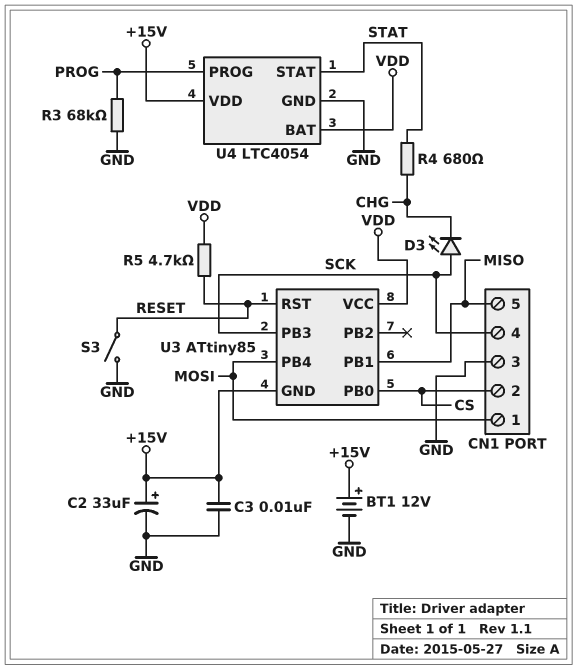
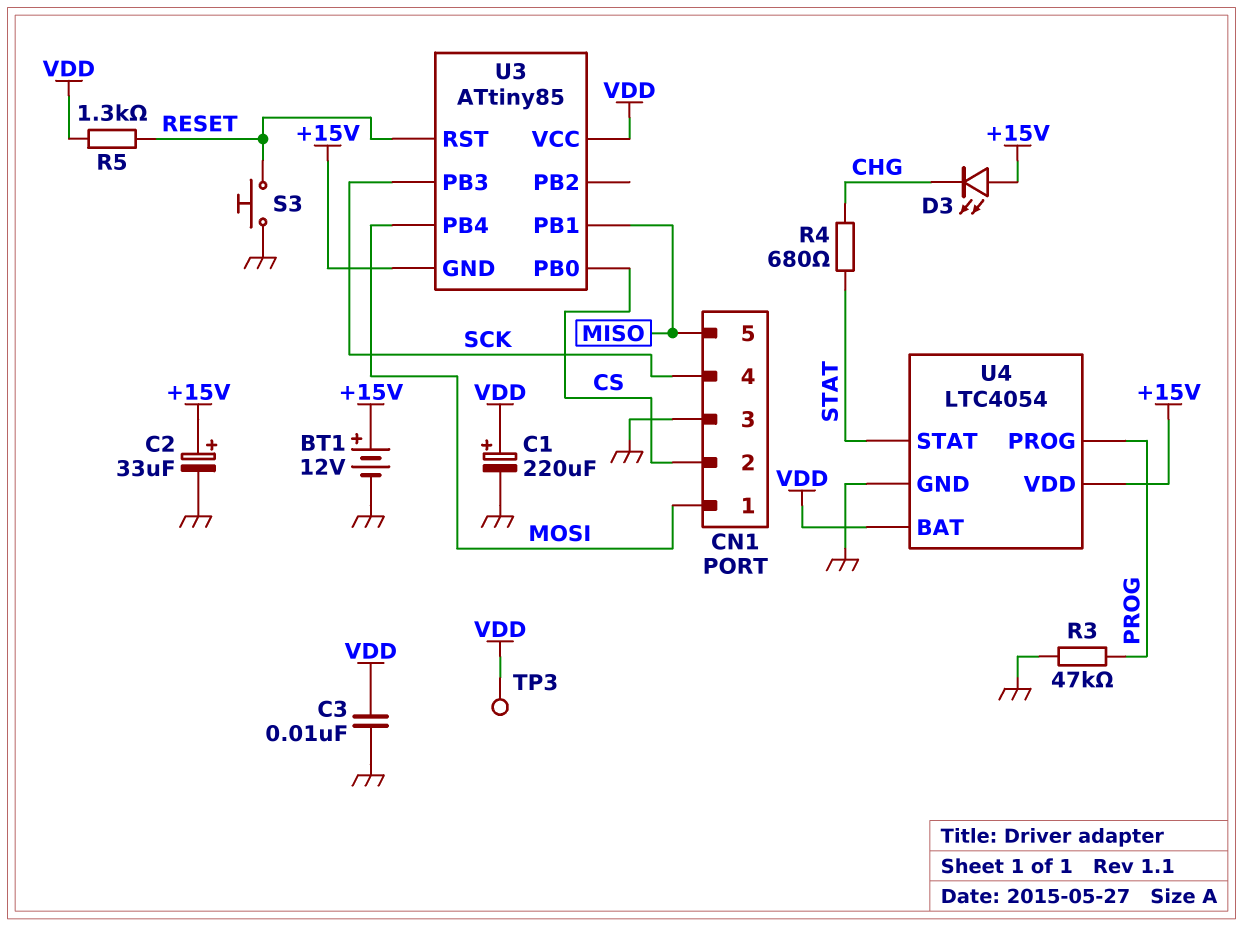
C1: none -> 220uF (plus VDD, minus GND)
C3: 10nF (+15V, GND) -> 10nF (GND, VDD)
D3: LED (A SCK, K CHG) -> LED (A +15V, K CHG)
R3: 68k (GND, PROG) -> 47k (GND, PROG)
R5: 4.7k (RESET, VDD) -> 1.3k (RESET, VDD)
S3: switch (GND, RESET) -> button (GND, RESET)
TP3: none -> test point (VDD)

